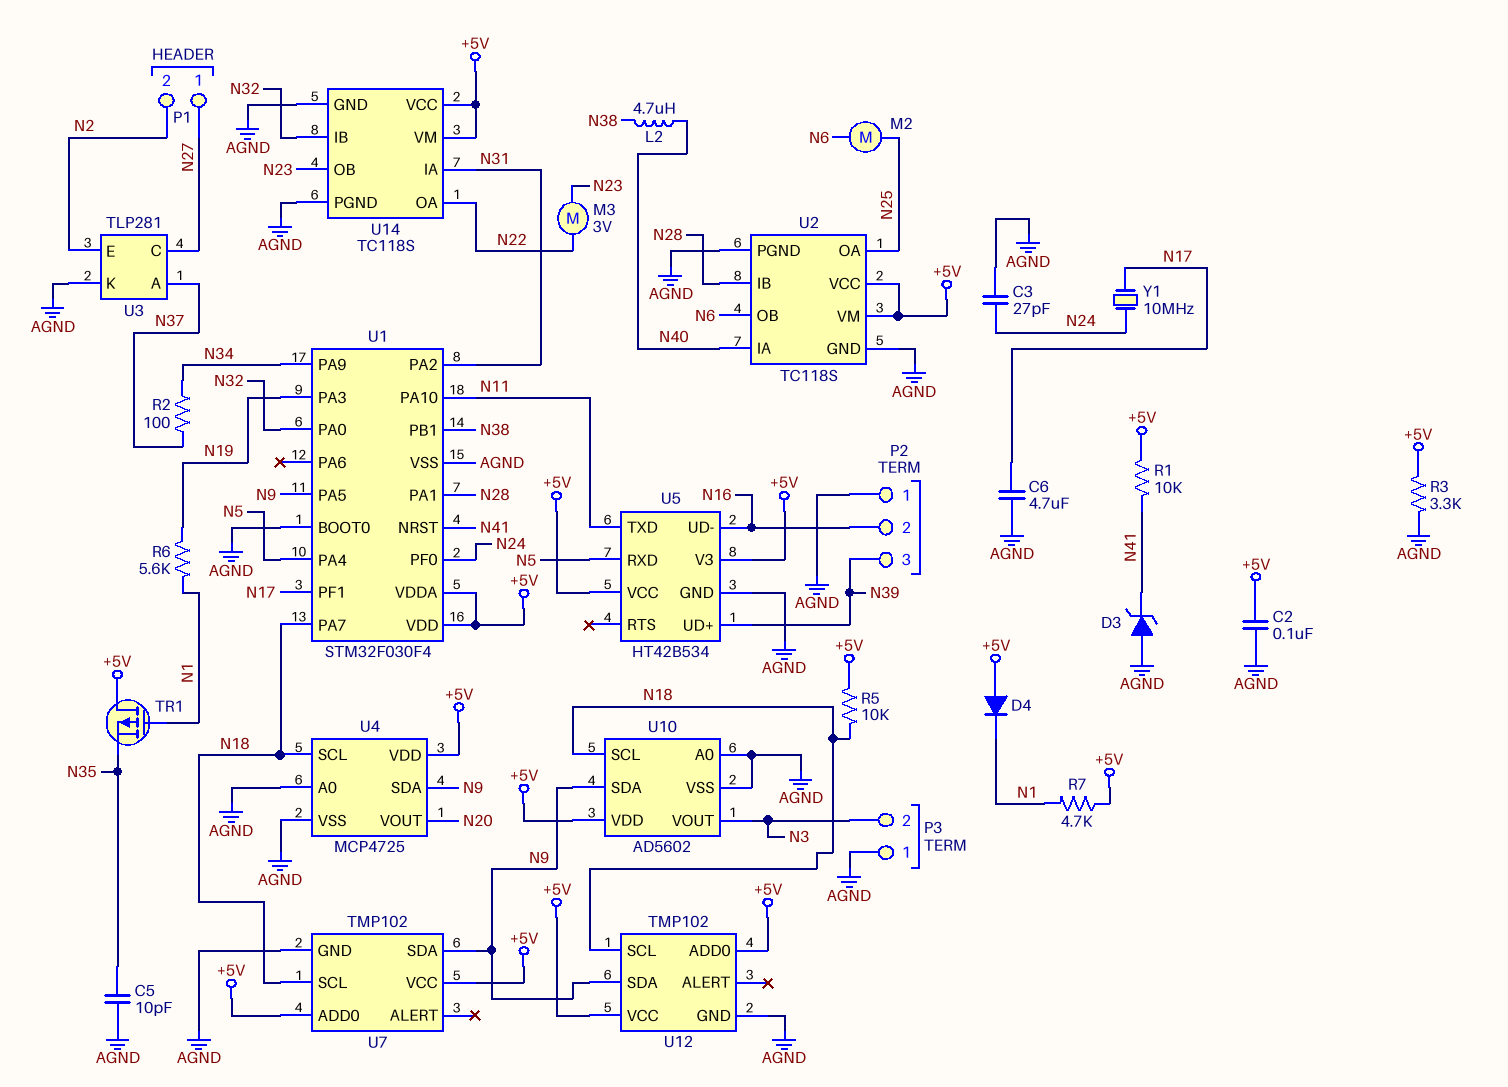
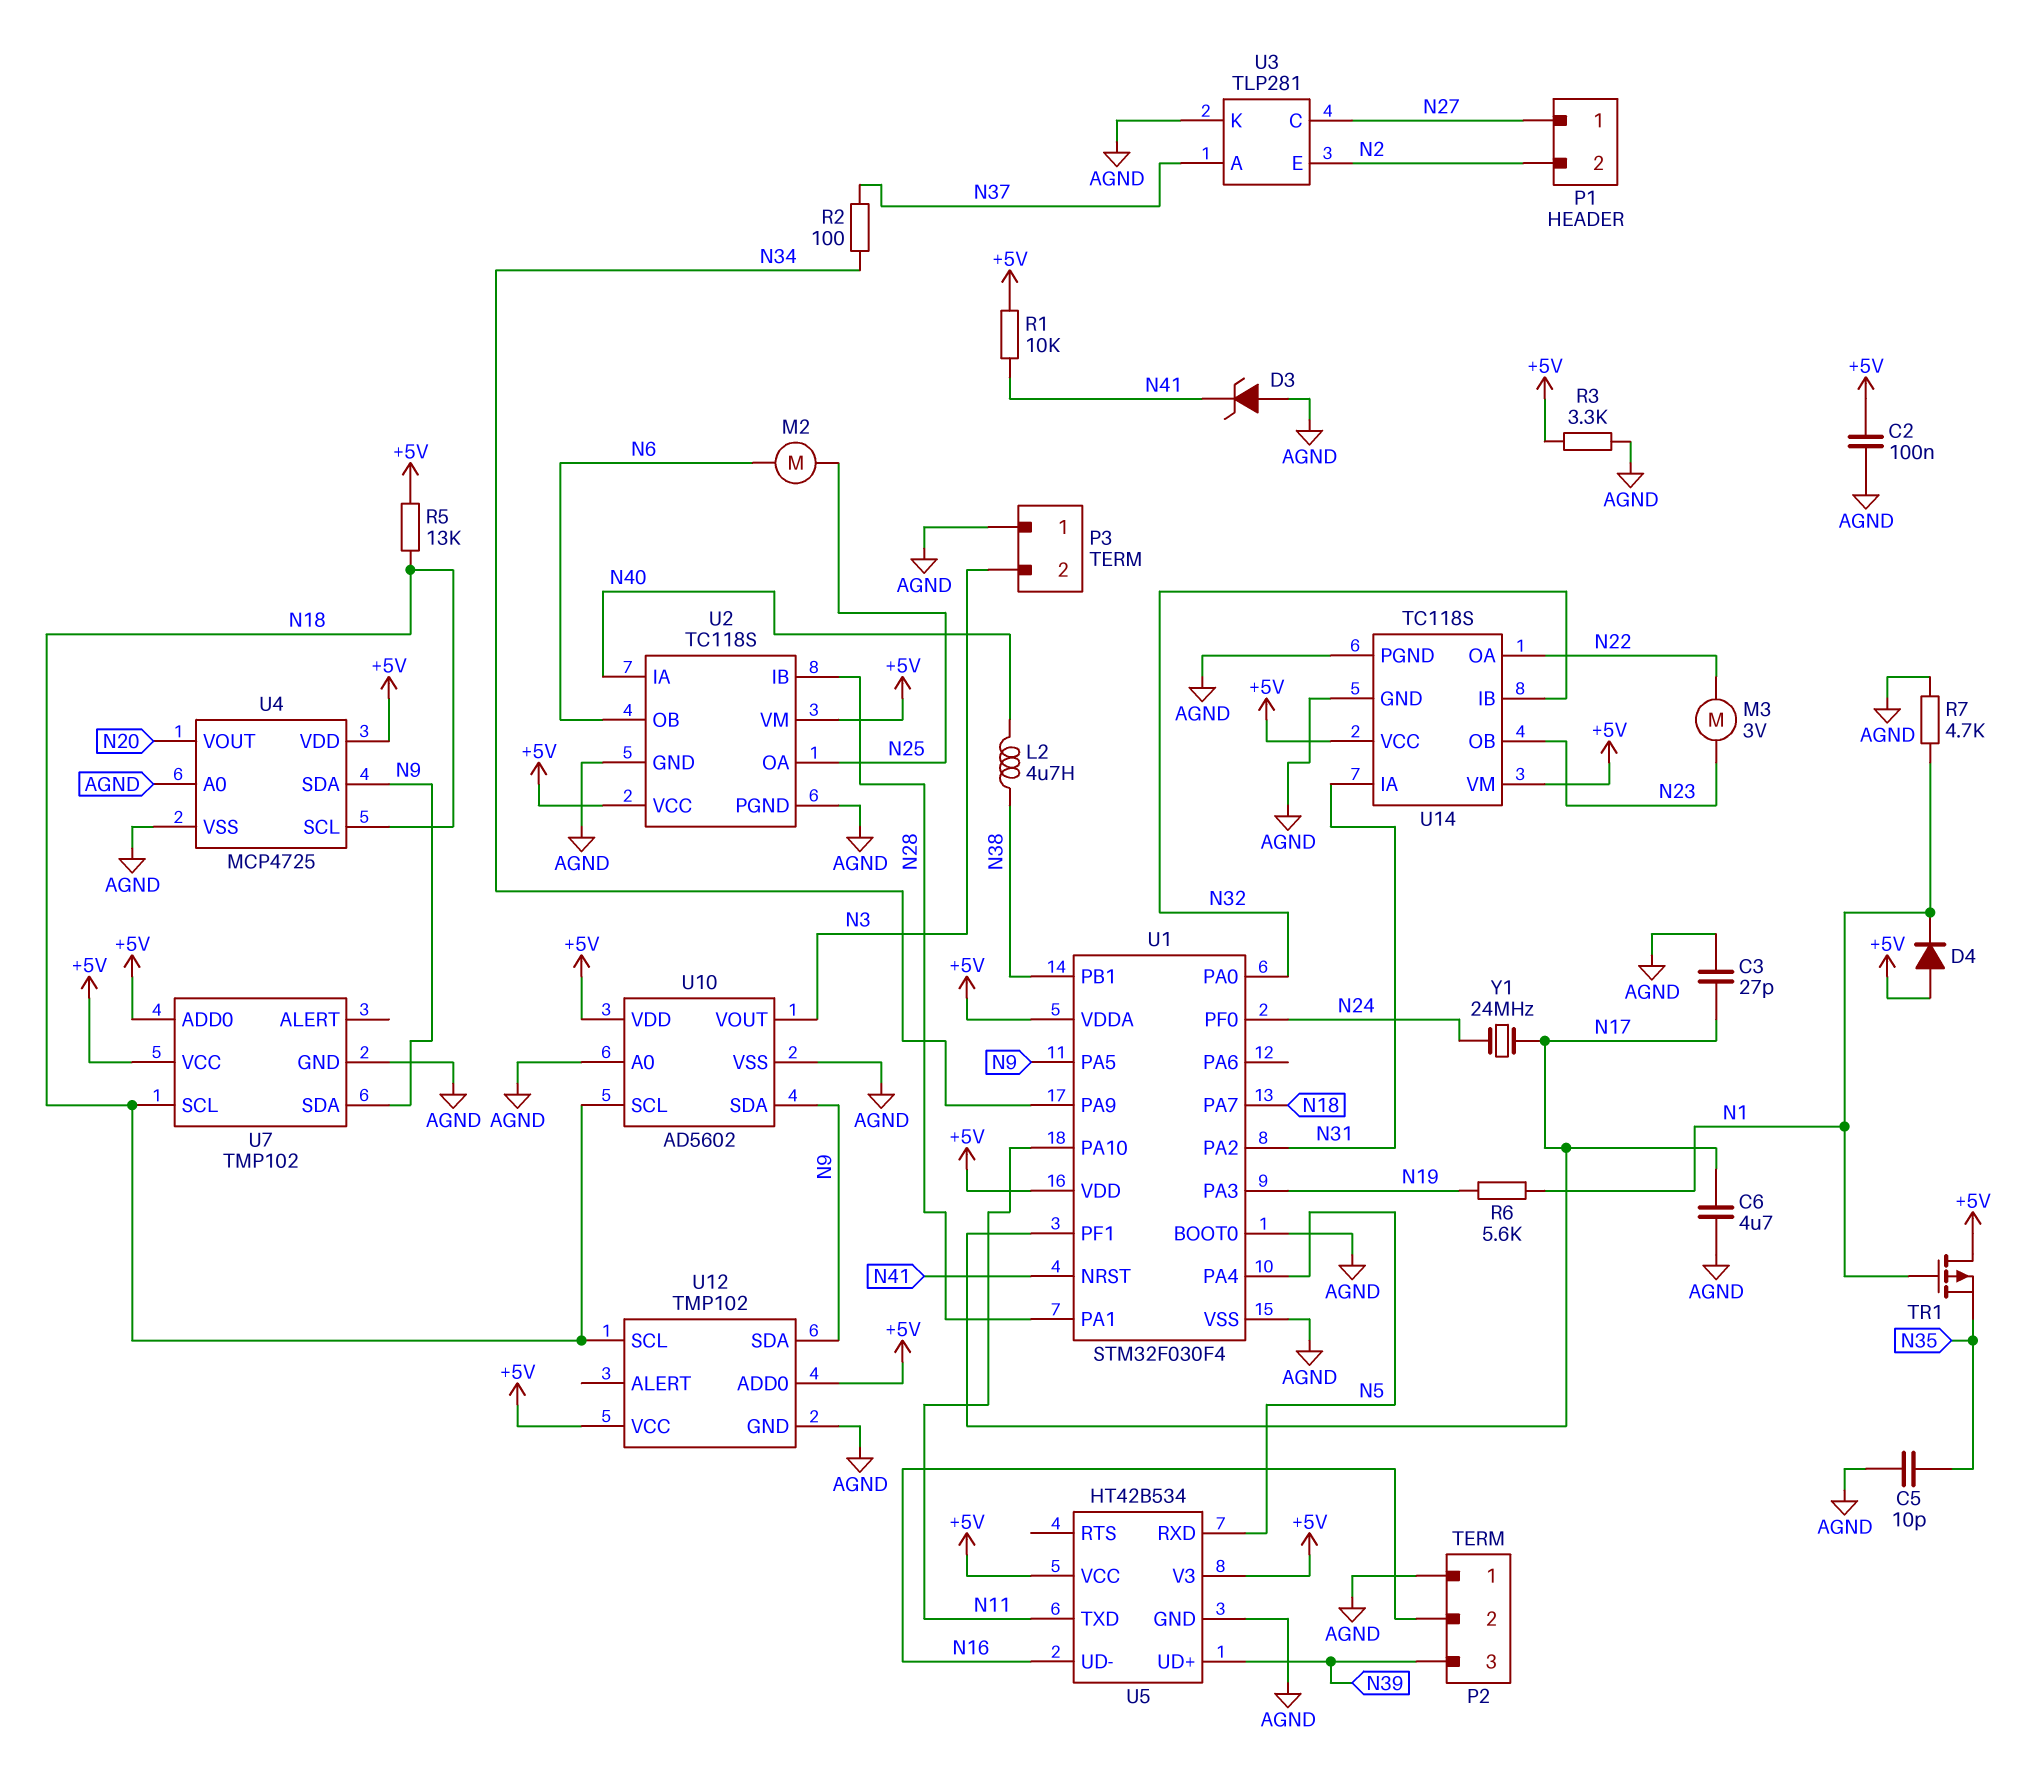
C3: 27pF (AGND, N24) -> 27pF (AGND, N17)
R5: 10k (+5V, N18) -> 13k (+5V, N18)
R7: 4.7k (+5V, N1) -> 4.7k (AGND, N1)
Y1: 10MHz (N17, N24) -> 24MHz (N17, N24)

